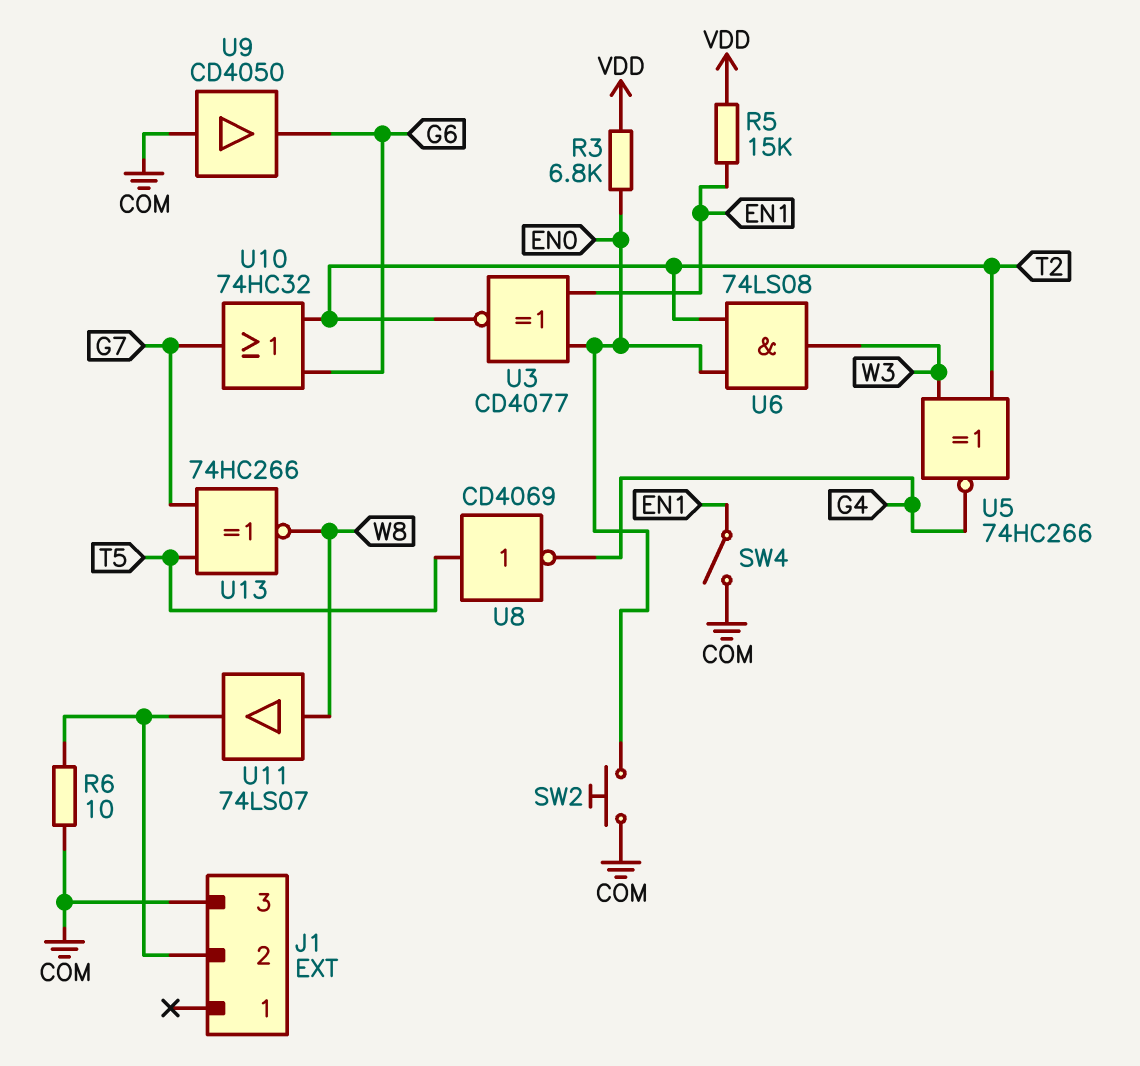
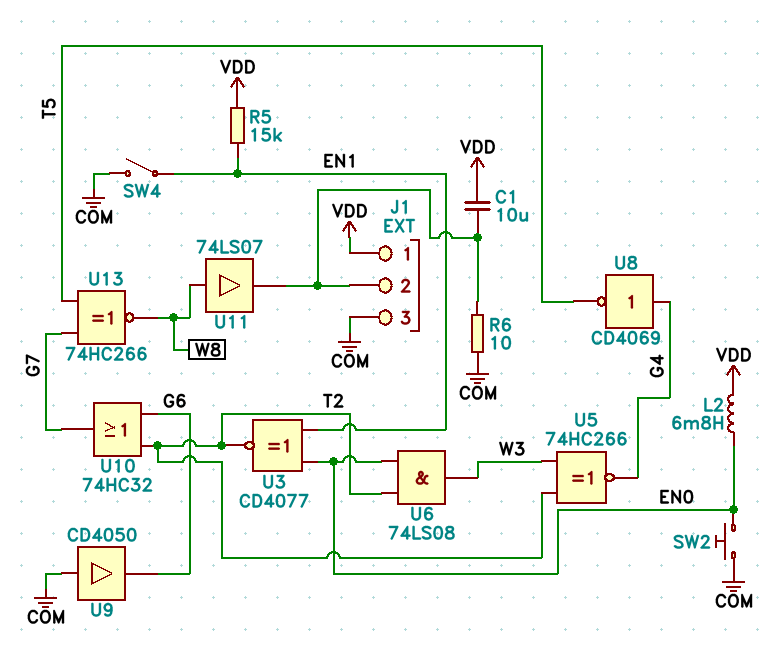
C1: none -> 10uF (J1/2, VDD)
J1 pin 1: none -> VDD
L2: none -> 6.8mH (EN0, VDD)
R3: 6.8k (EN0, VDD) -> none
U8: NOT CD4069 (in T5, out G4) -> NOT CD4069 (in G4, out T5)

